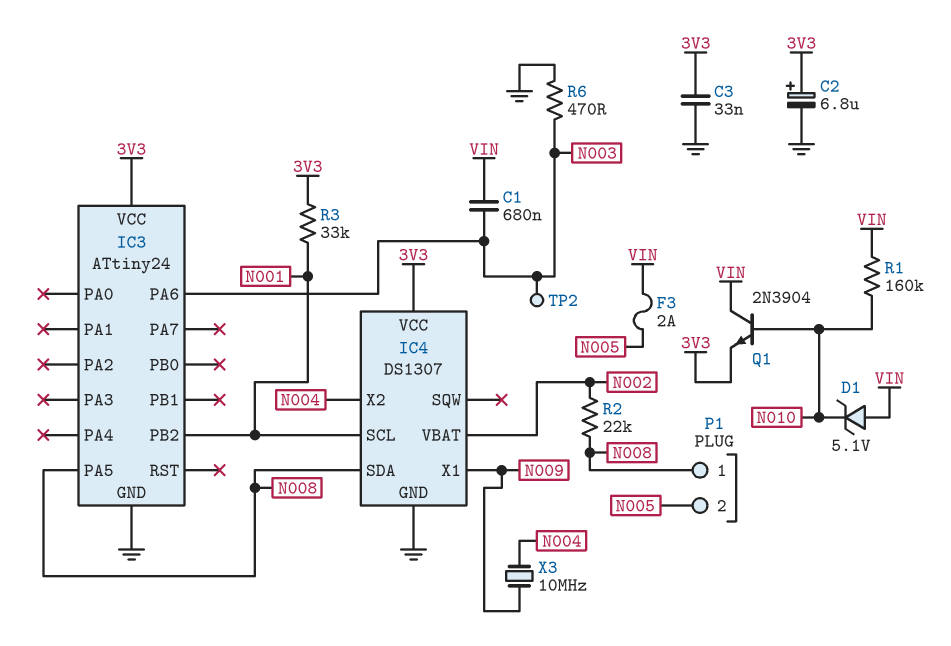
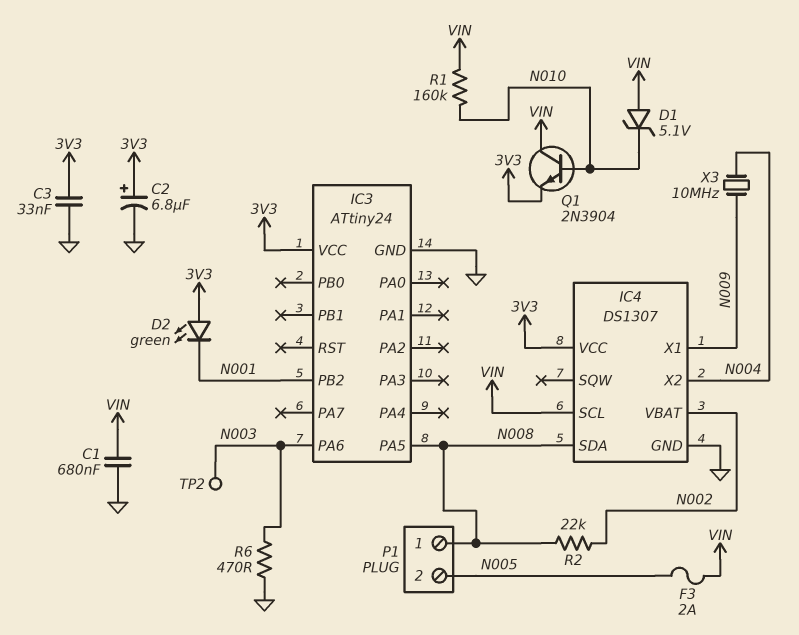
C1: 680nF (N003, VIN) -> 680nF (GND, VIN)
D2: none -> LED green (A 3V3, K N001)
IC4 pin SCL: N001 -> VIN
R3: 33k (3V3, N001) -> none

